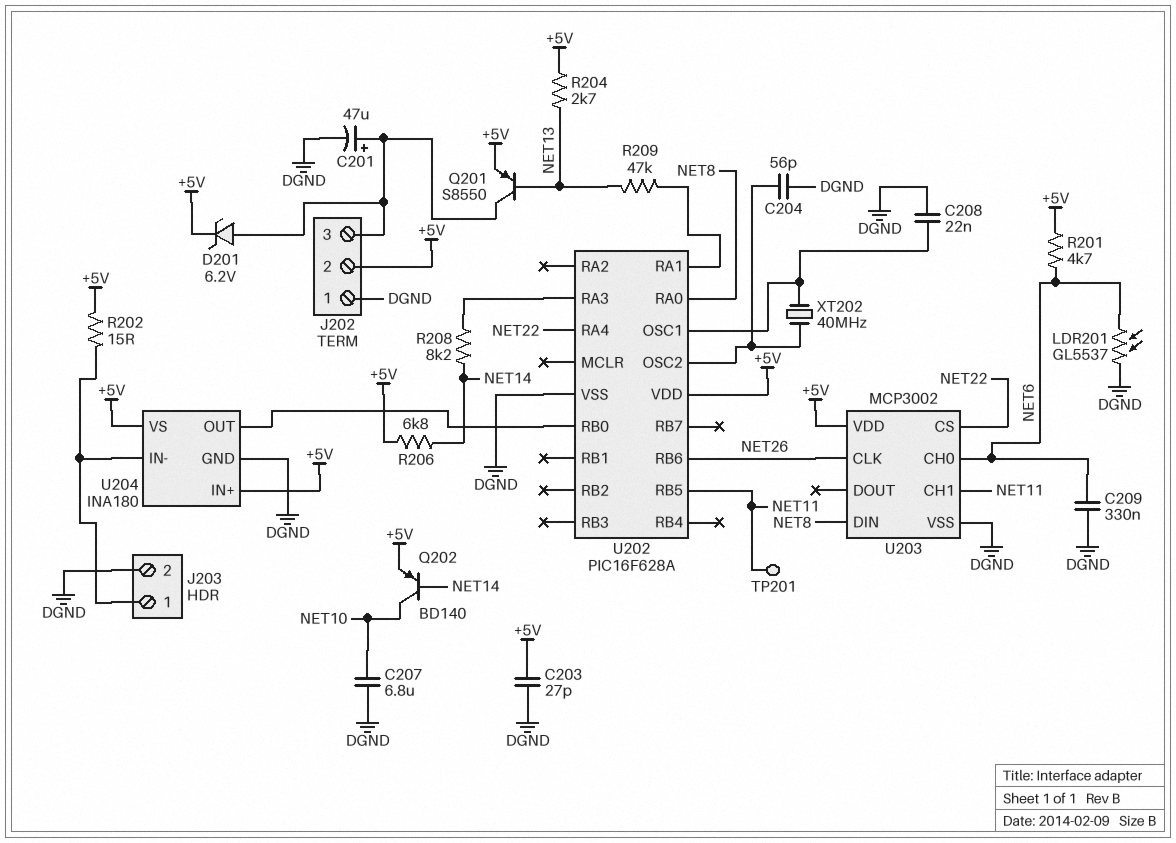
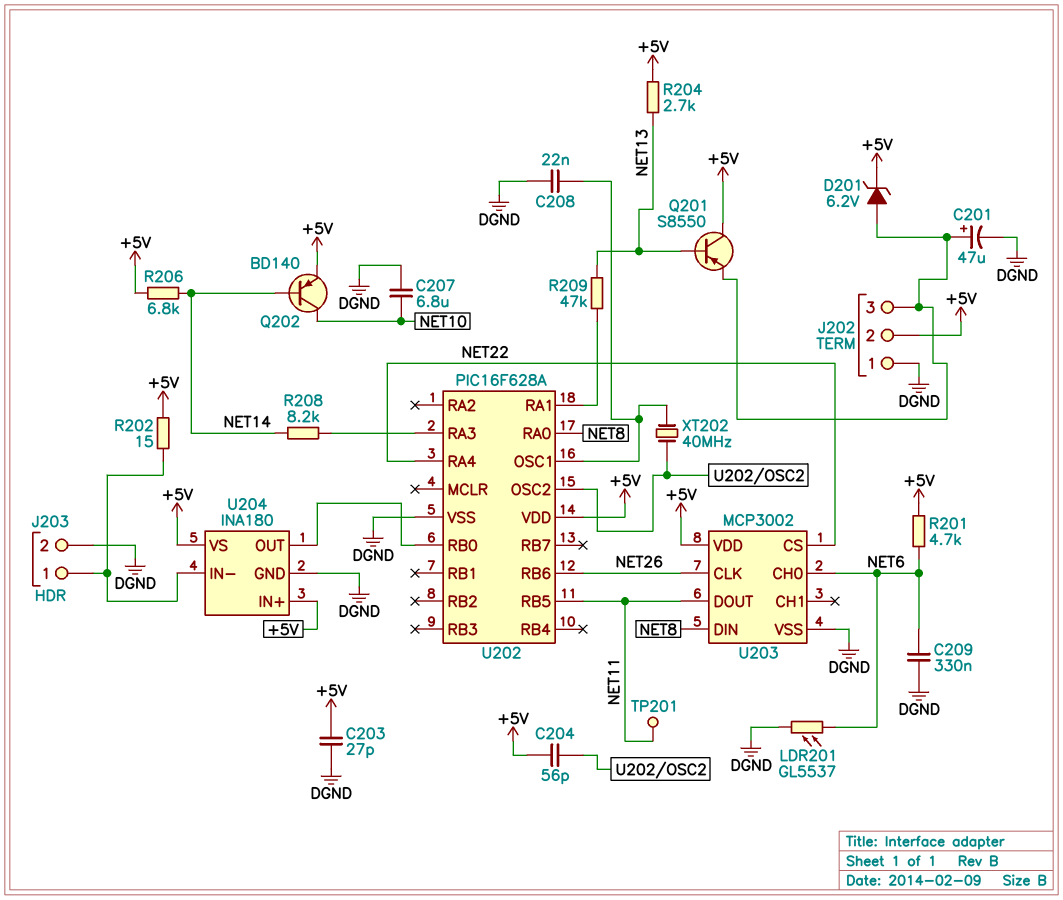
C204: 56pF (DGND, U202/OSC2) -> 56pF (+5V, U202/OSC2)
Q201: PNP S8550 (B NET13, C J202/3, E +5V) -> PNP S8550 (B NET13, C +5V, E J202/3)
U203 pin CH1: NET11 -> none
U203 pin DOUT: none -> NET11

